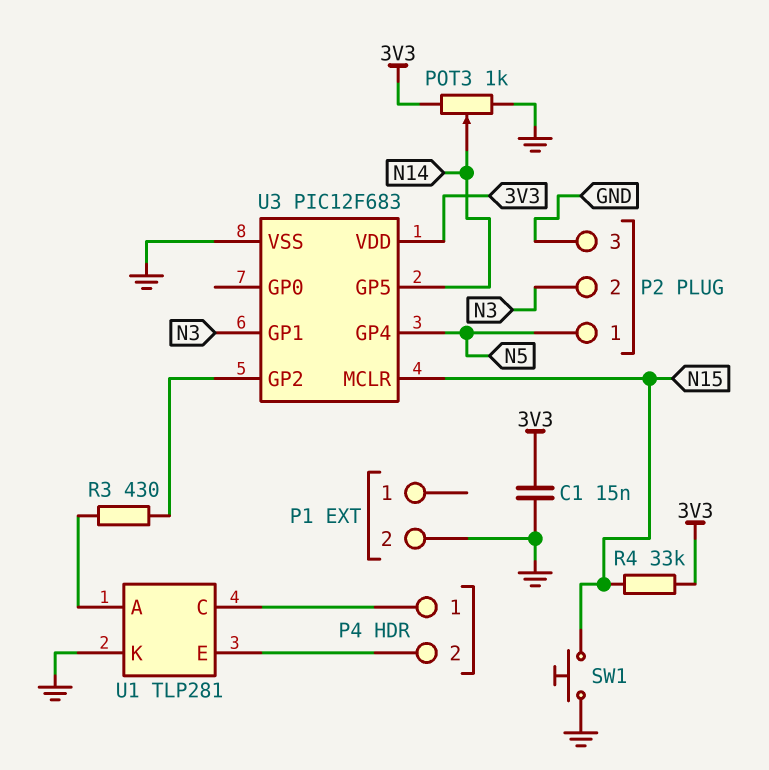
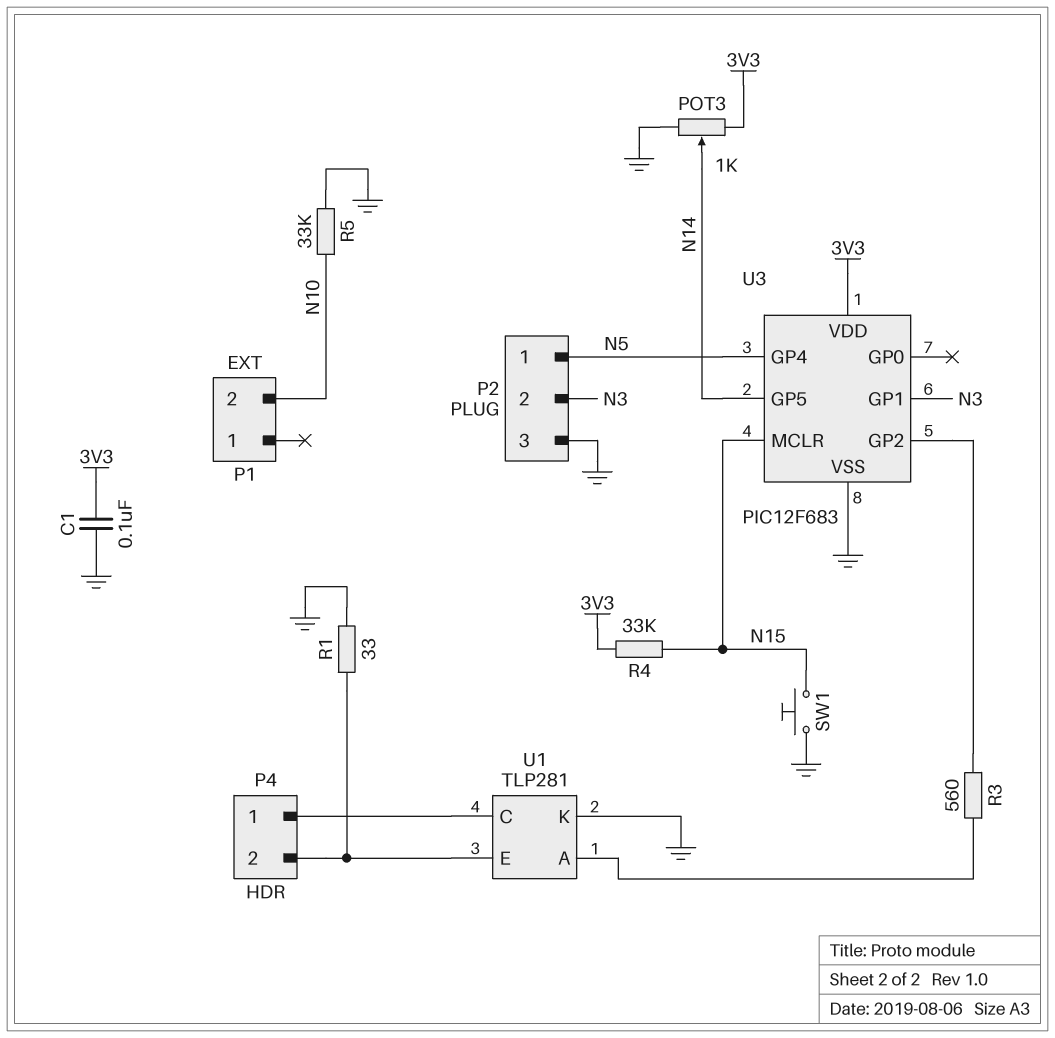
C1: 15nF (3V3, GND) -> 100nF (3V3, GND)
P1 pin 2: GND -> N10
R1: none -> 33 (GND, P4/2)
R3: 430 (U1/A, U3/GP2) -> 560 (U1/A, U3/GP2)
R5: none -> 33k (GND, N10)

